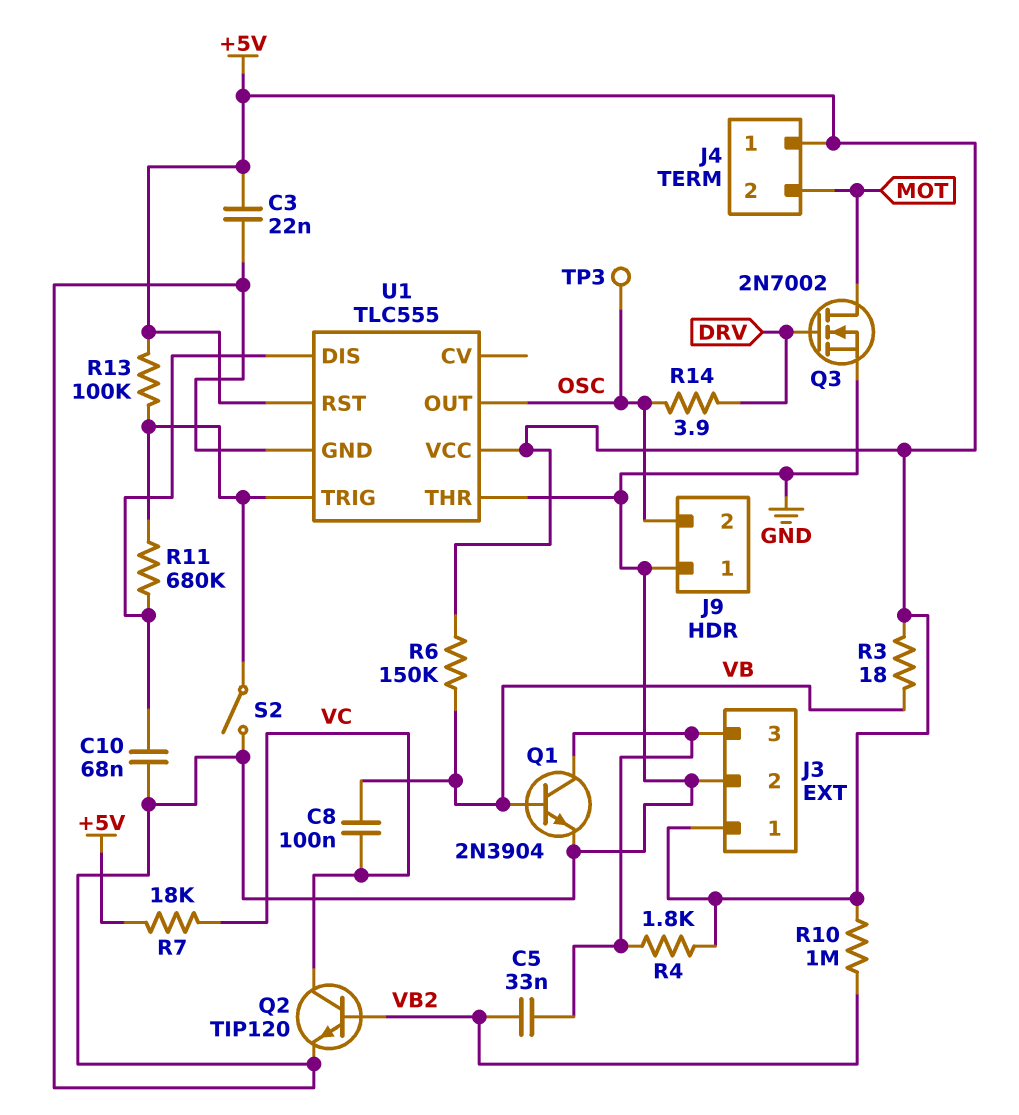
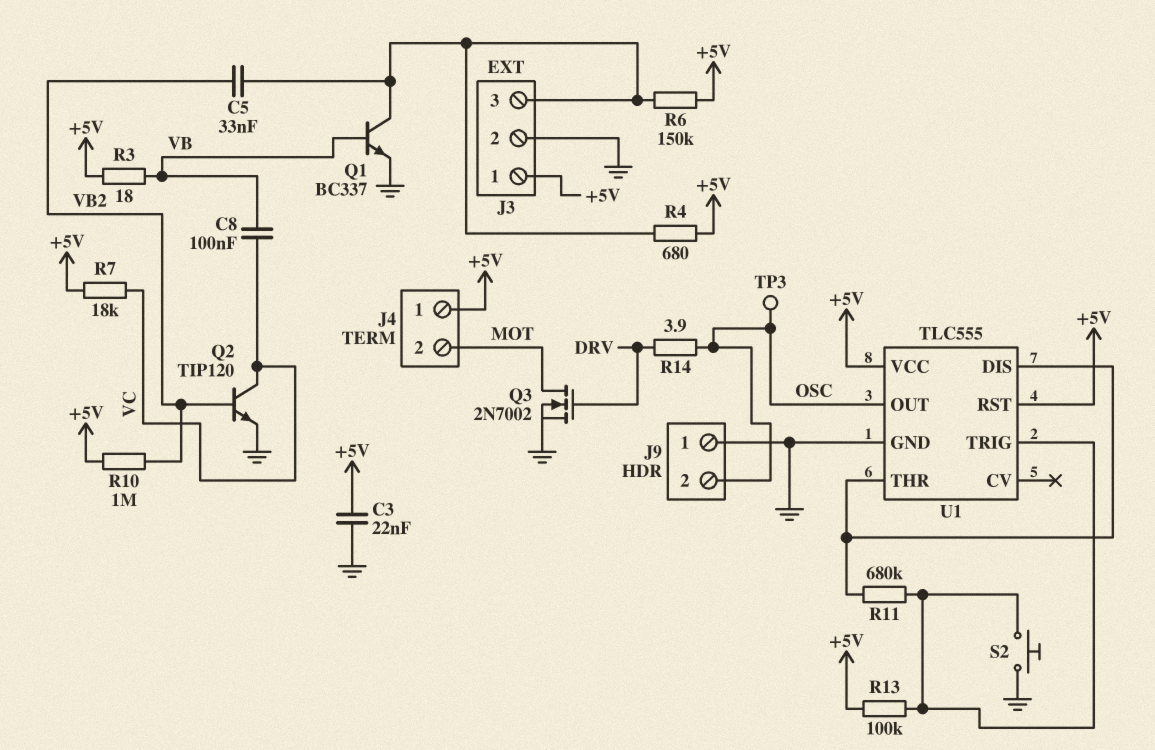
C10: 68nF (GND, U1/DIS) -> none
Q1: NPN 2N3904 (B VB, C J3/3, E GND) -> NPN BC337 (B VB, C J3/3, E GND)
R4: 1.8k (+5V, J3/3) -> 680 (+5V, J3/3)
R6: 150k (+5V, VB) -> 150k (+5V, J3/3)
S2: switch (GND, U1/TRIG) -> button (GND, U1/TRIG)
U1 pin THR: GND -> U1/DIS

